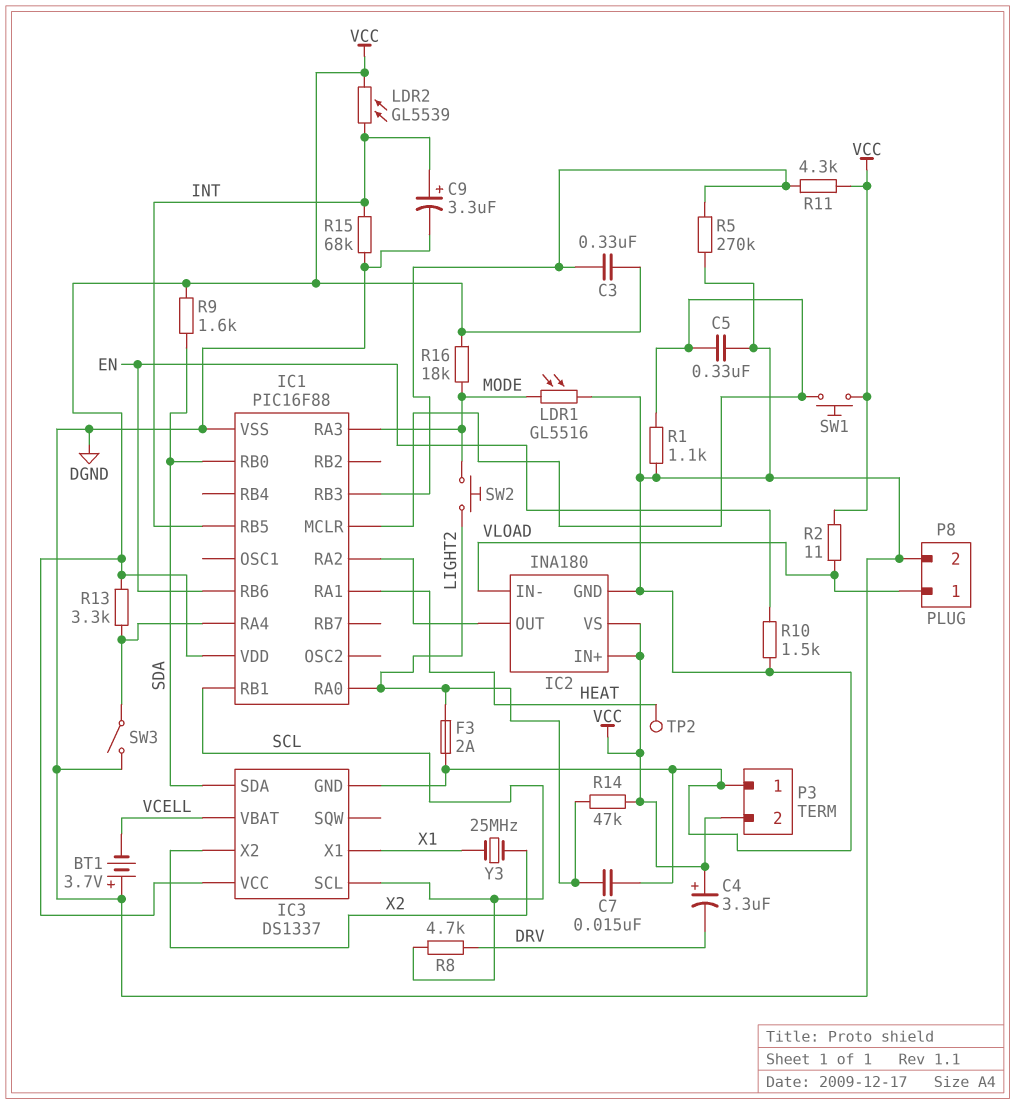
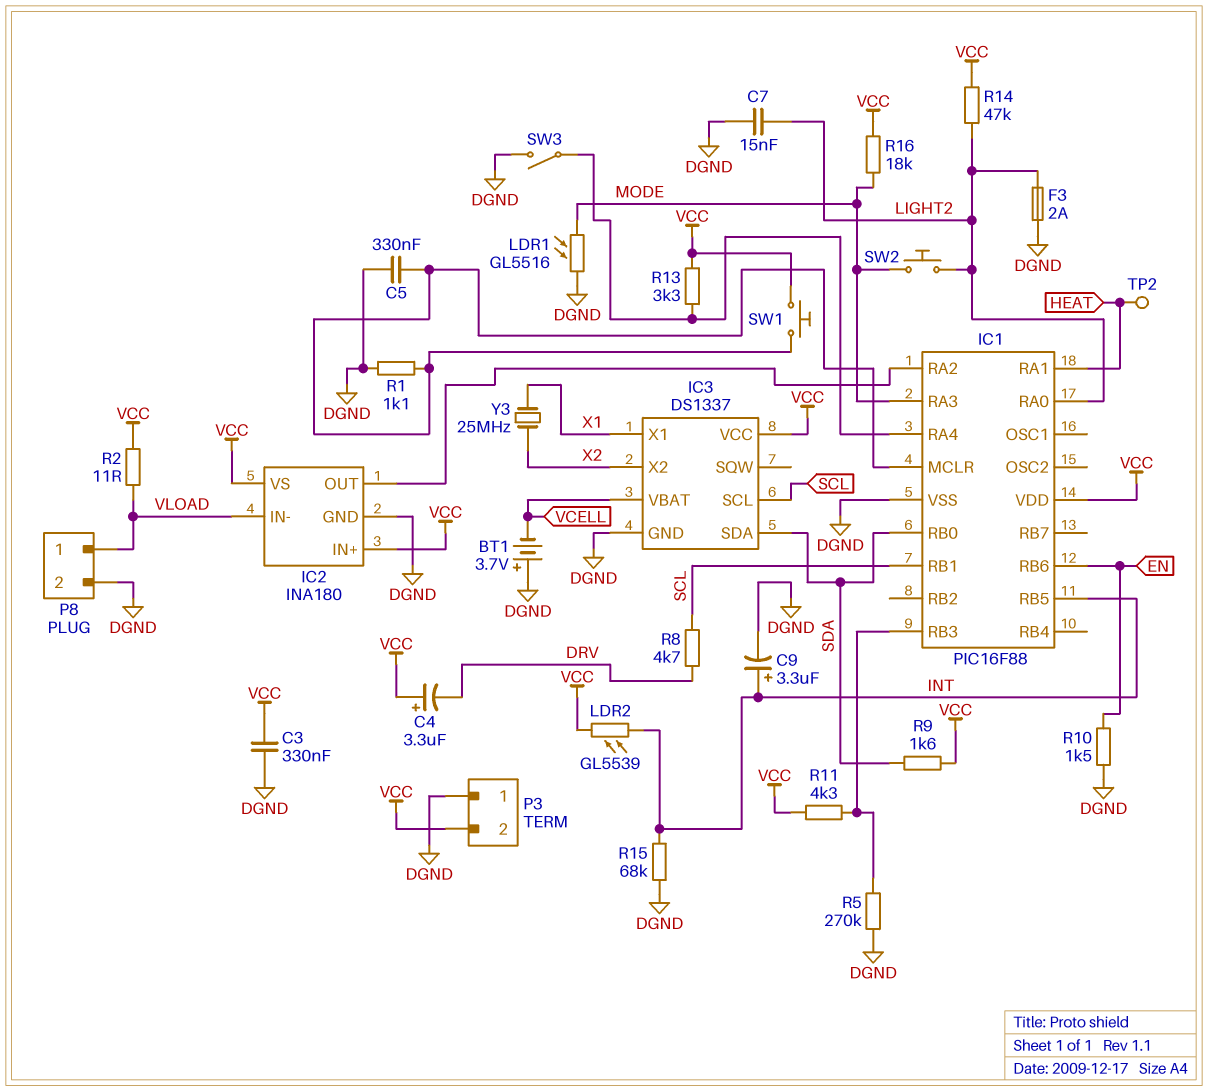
C3: 330nF (IC1/RB3, VCC) -> 330nF (DGND, VCC)

